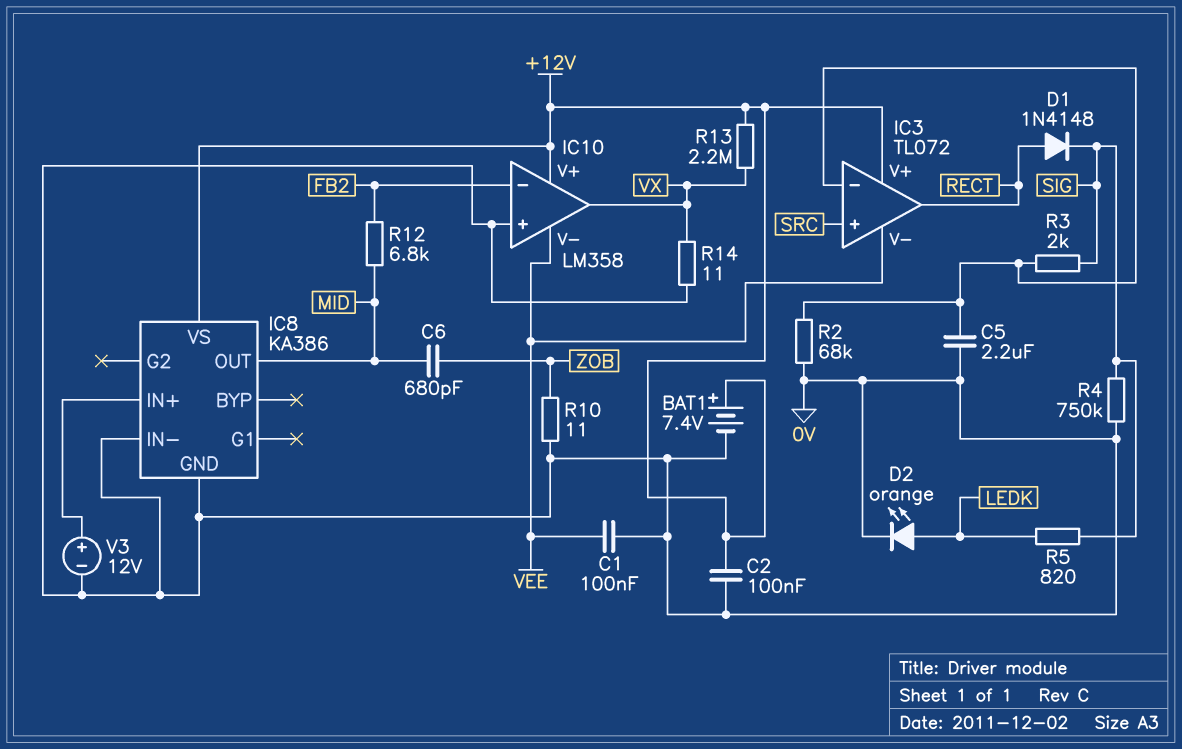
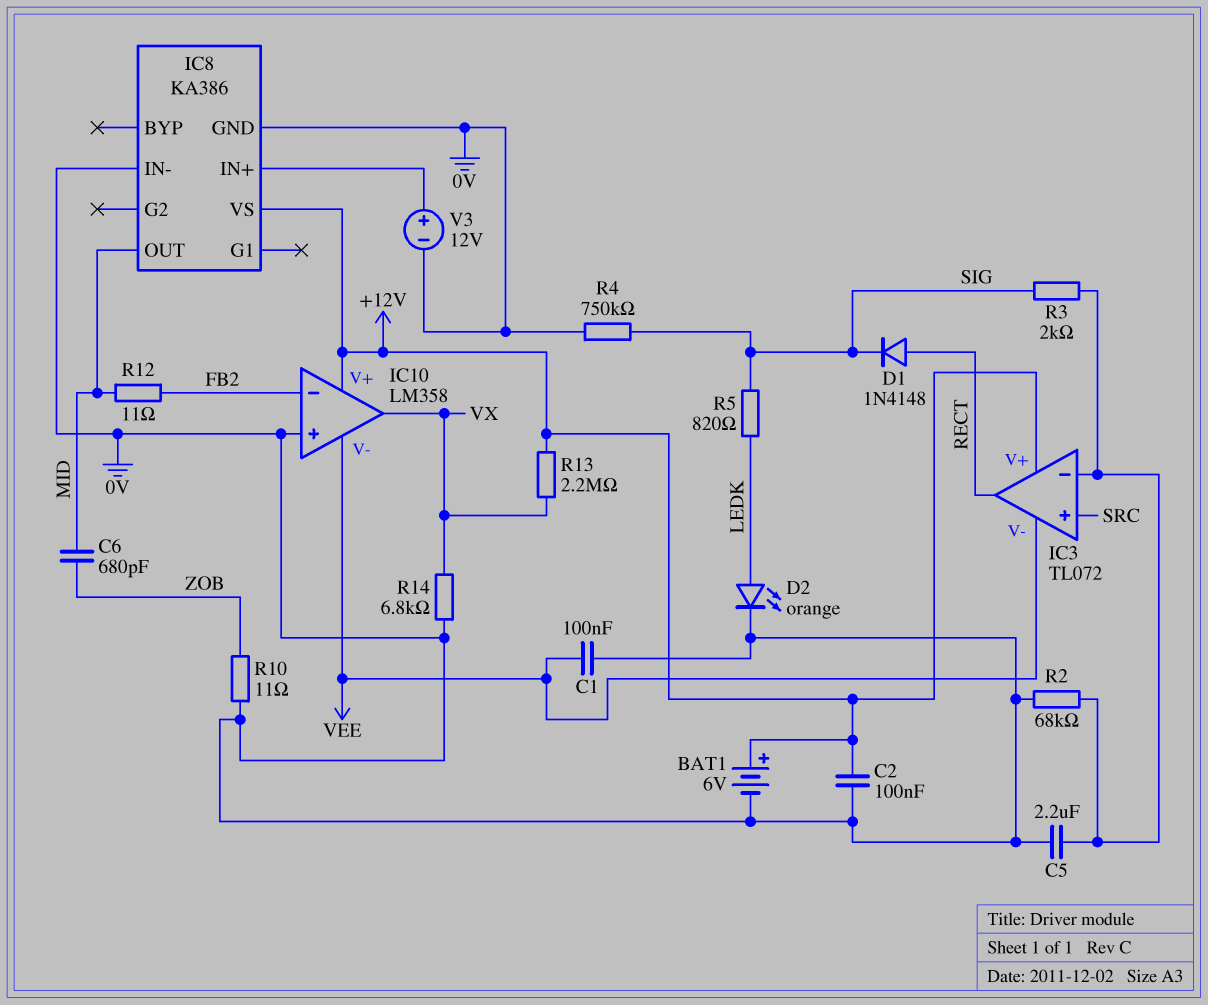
BAT1: 7.4V (plus +12V, minus 0V) -> 6V (plus +12V, minus 0V)
R12: 6.8k (FB2, MID) -> 11 (FB2, MID)
R14: 11 (0V, VX) -> 6.8k (0V, VX)

